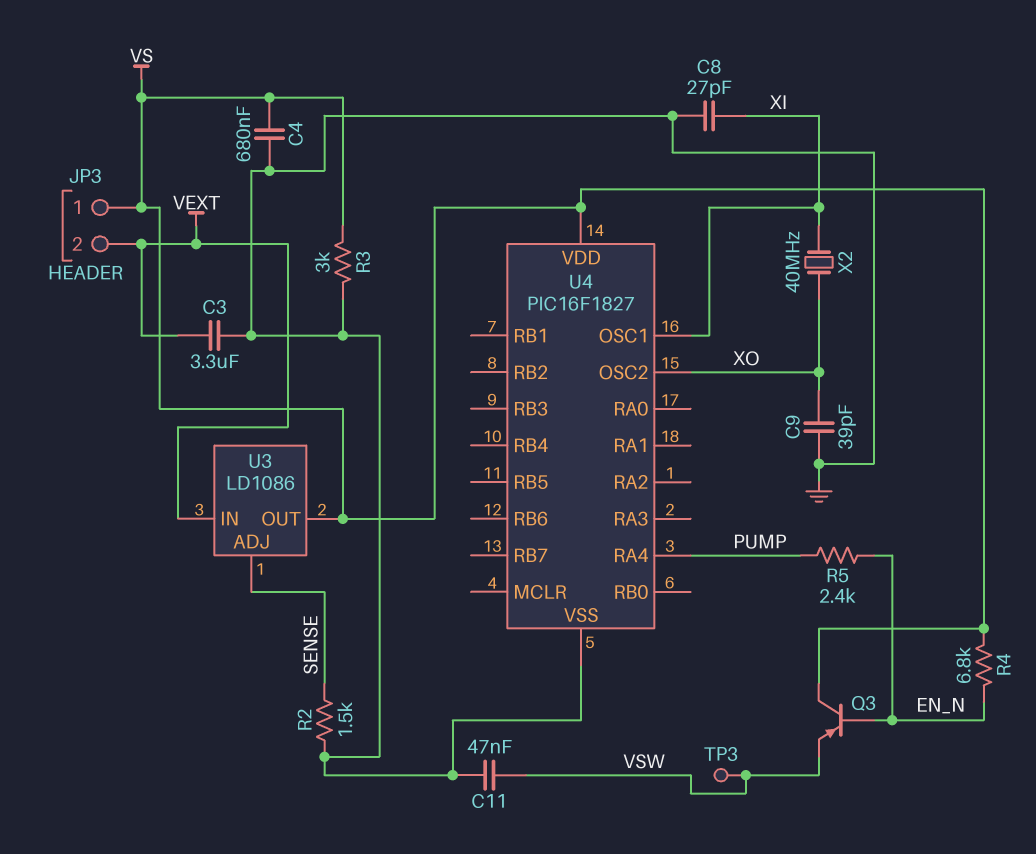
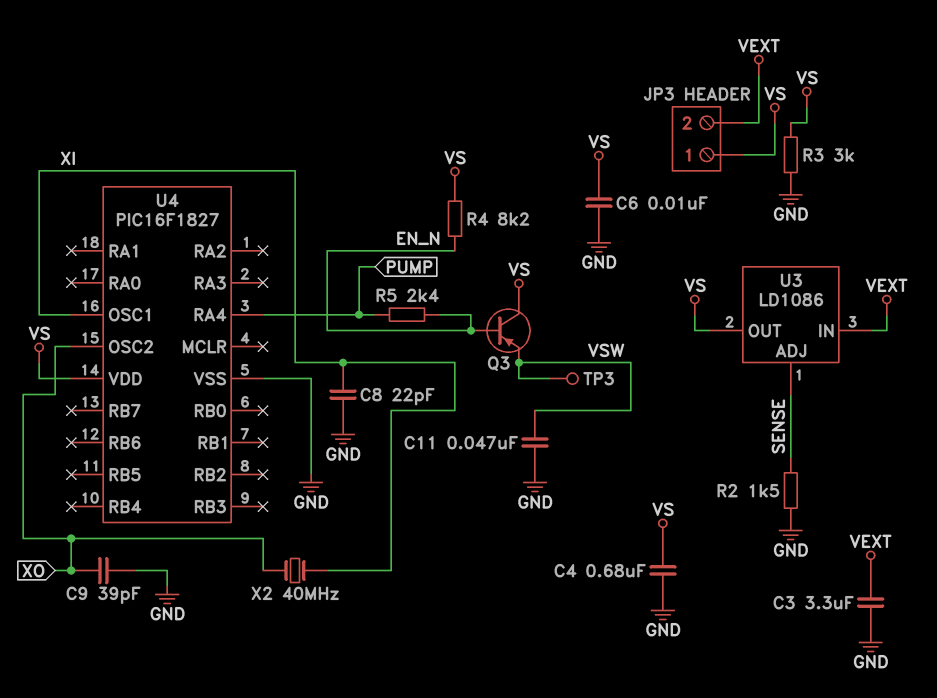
C6: none -> 10nF (GND, VS)
C8: 27pF (GND, XI) -> 22pF (GND, XI)
R4: 6.8k (EN_N, VS) -> 8.2k (EN_N, VS)

